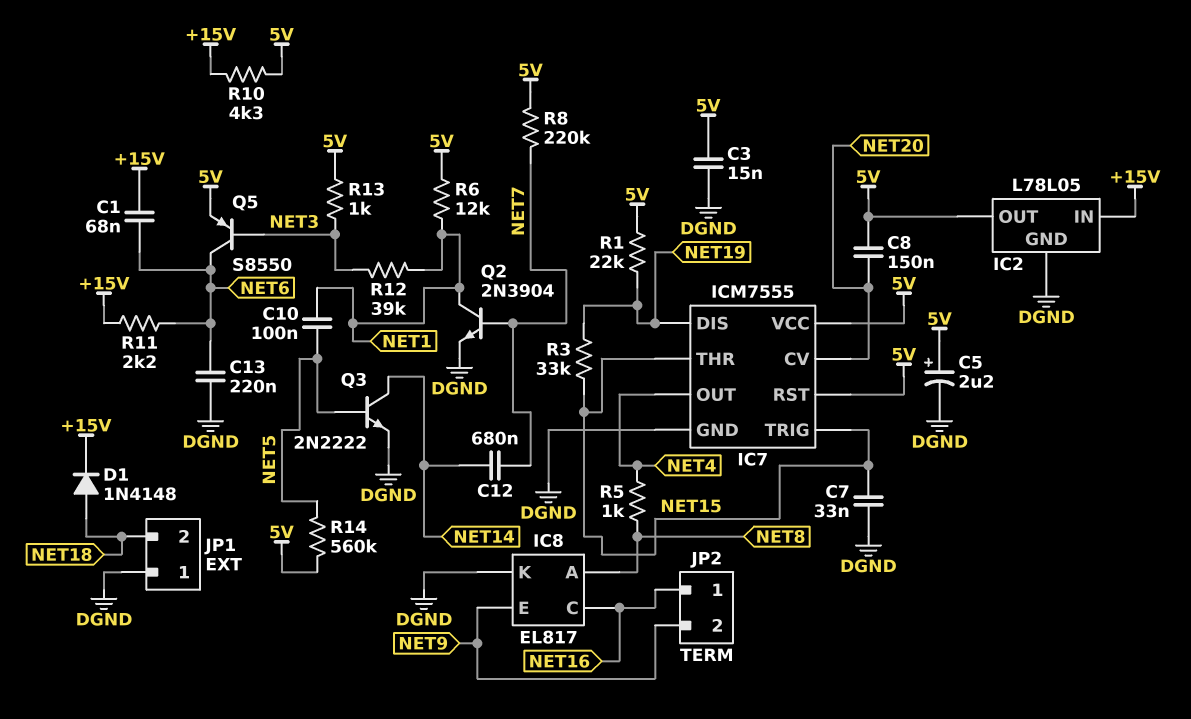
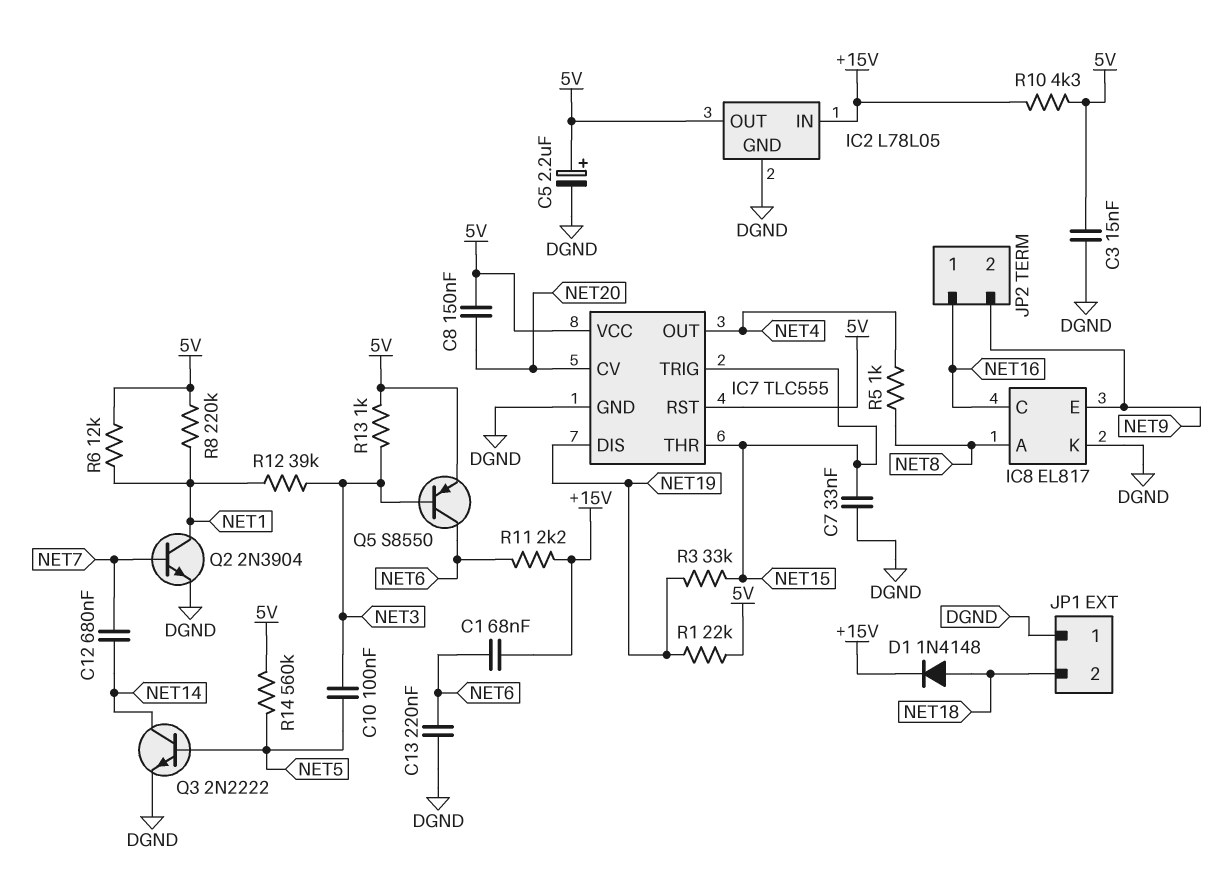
C10: 100nF (NET1, NET5) -> 100nF (NET3, NET5)
IC7: ICM7555 -> TLC555
R8: 220k (5V, NET7) -> 220k (5V, NET1)

